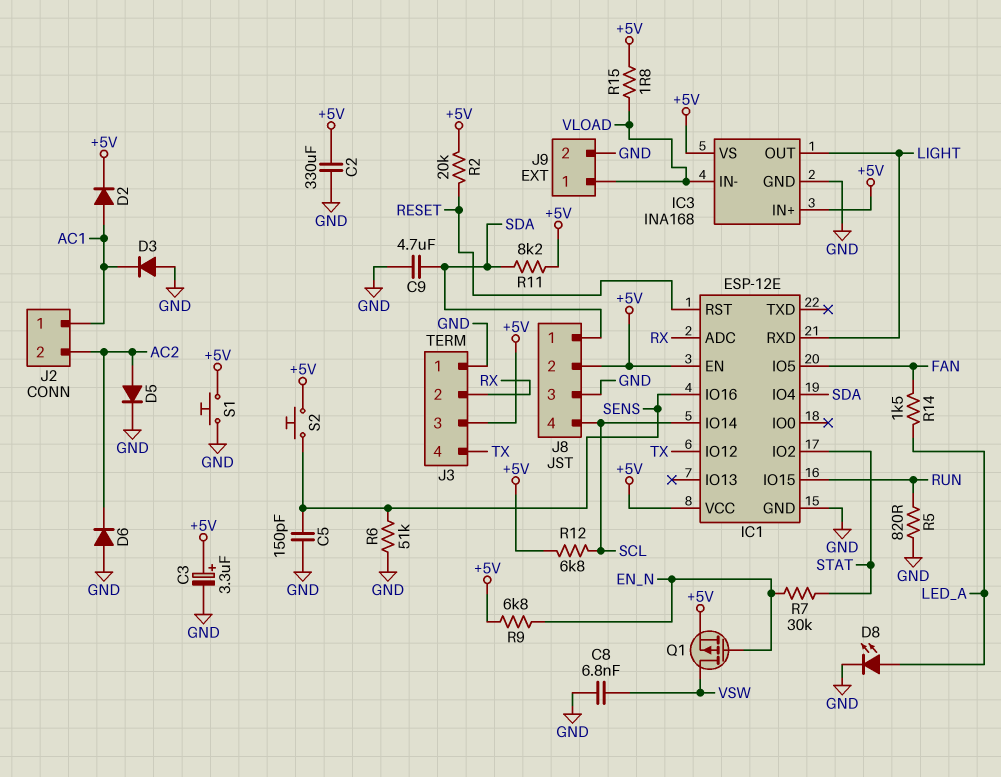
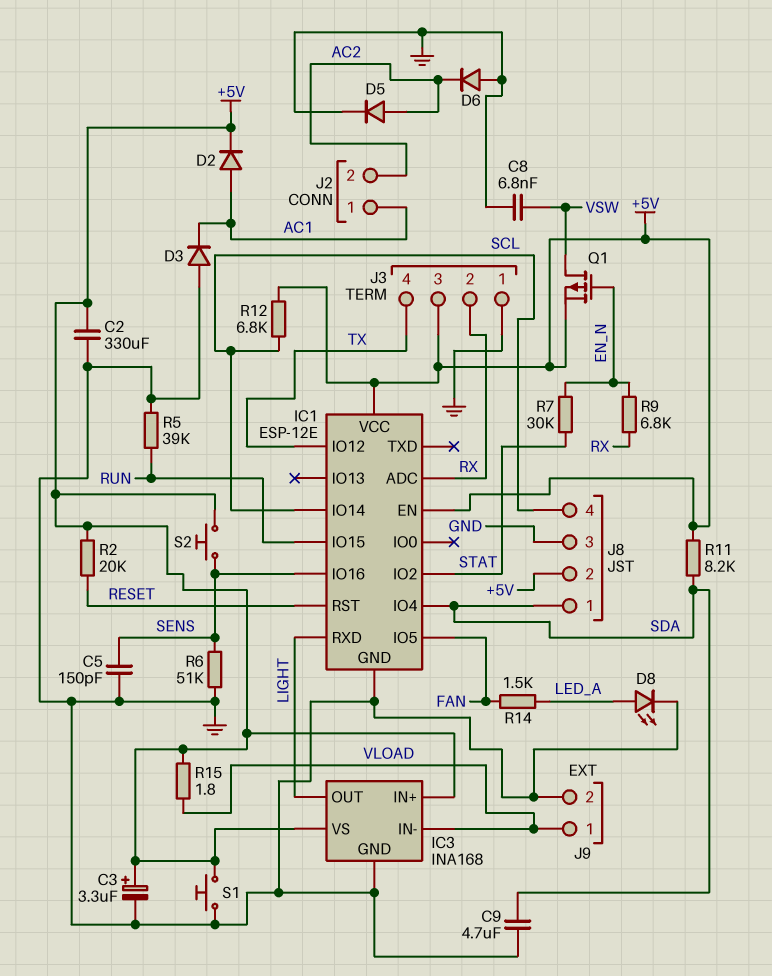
R5: 820 (GND, RUN) -> 39k (GND, RUN)
R9: 6.8k (+5V, EN_N) -> 6.8k (EN_N, RX)

